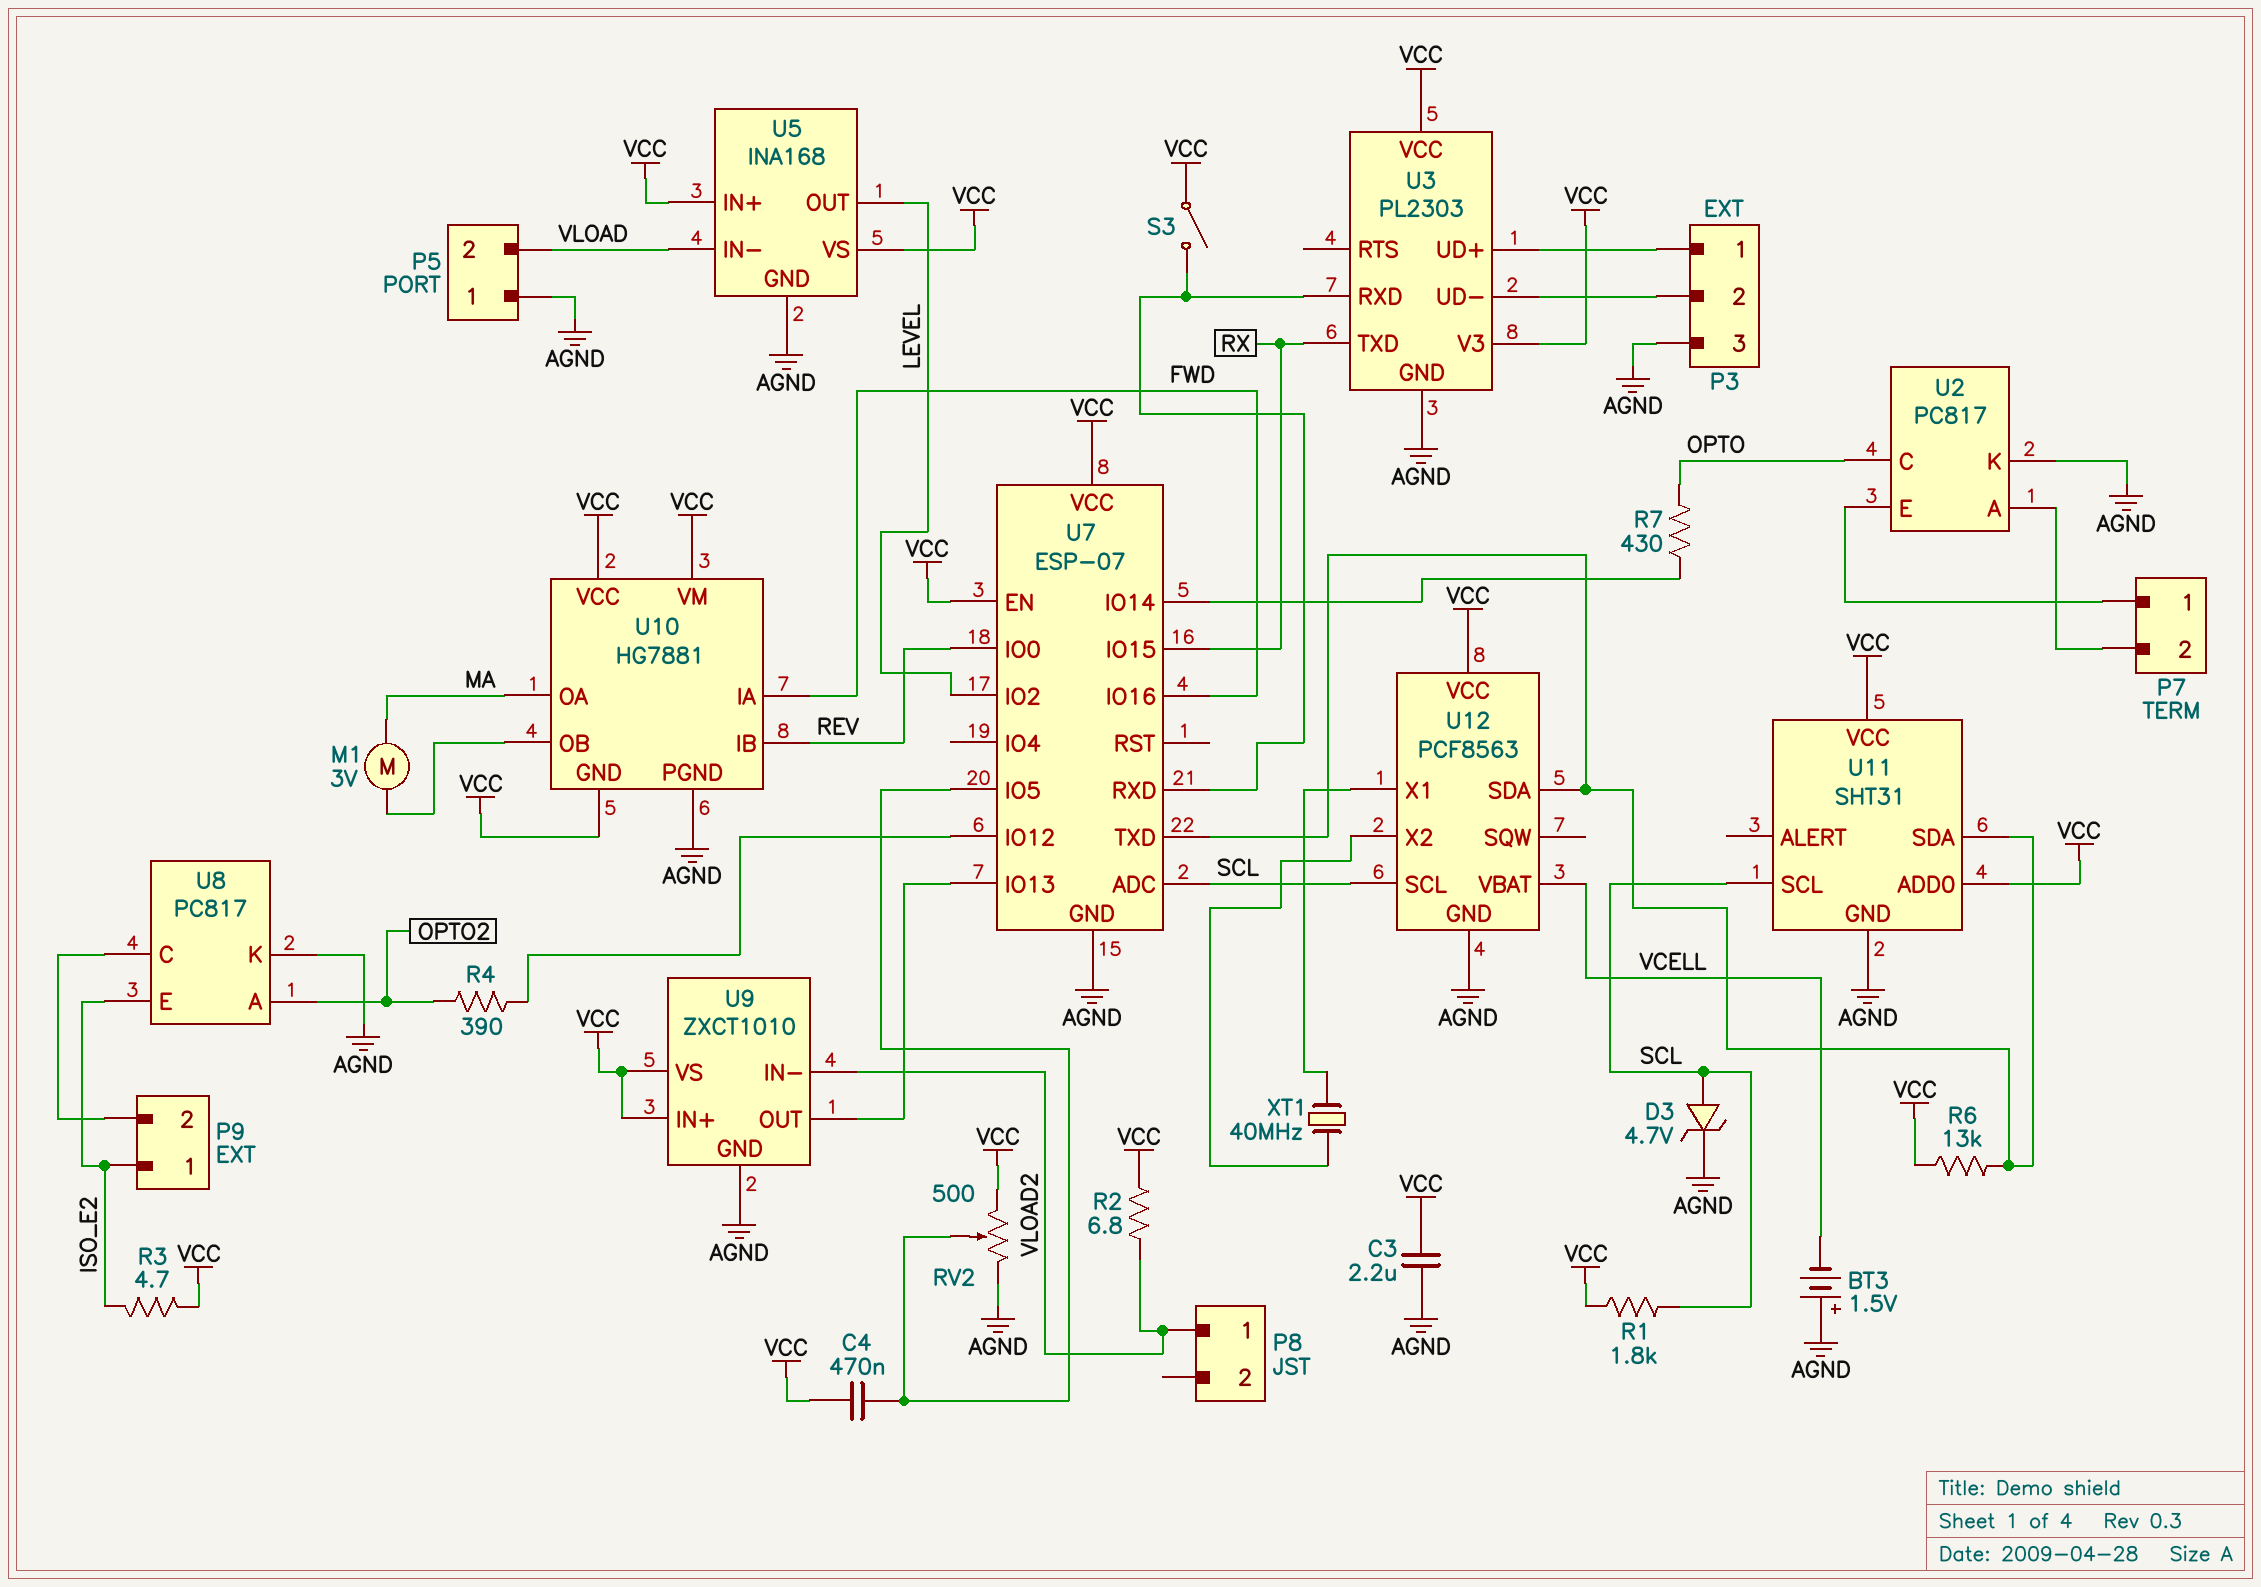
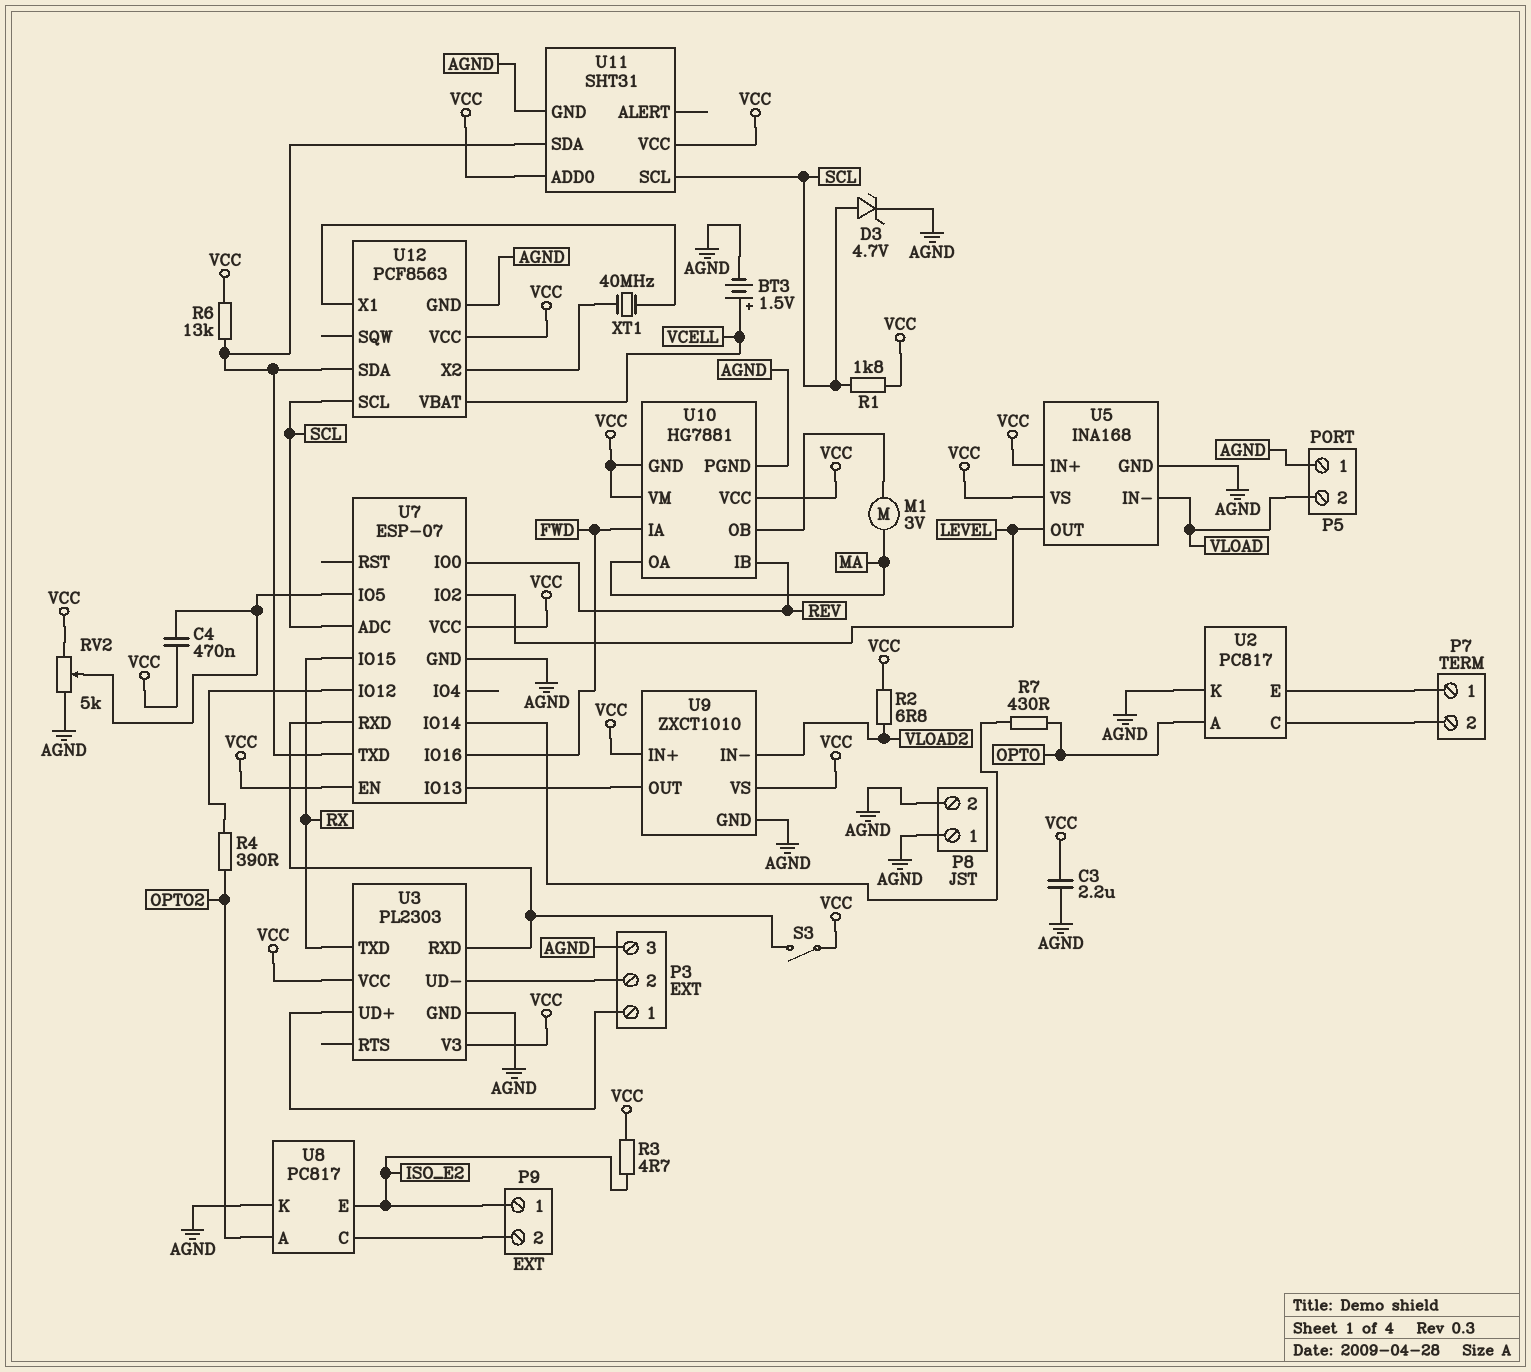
BT3: 1.5V (plus AGND, minus VCELL) -> 1.5V (plus VCELL, minus AGND)
P8 pin 1: VLOAD2 -> AGND
P8 pin 2: none -> AGND
RV2: 500 (AGND, VCC, wiper U7/IO5) -> 5k (AGND, VCC, wiper U7/IO5)
U2 pin A: P7/2 -> OPTO
U2 pin C: OPTO -> P7/2

